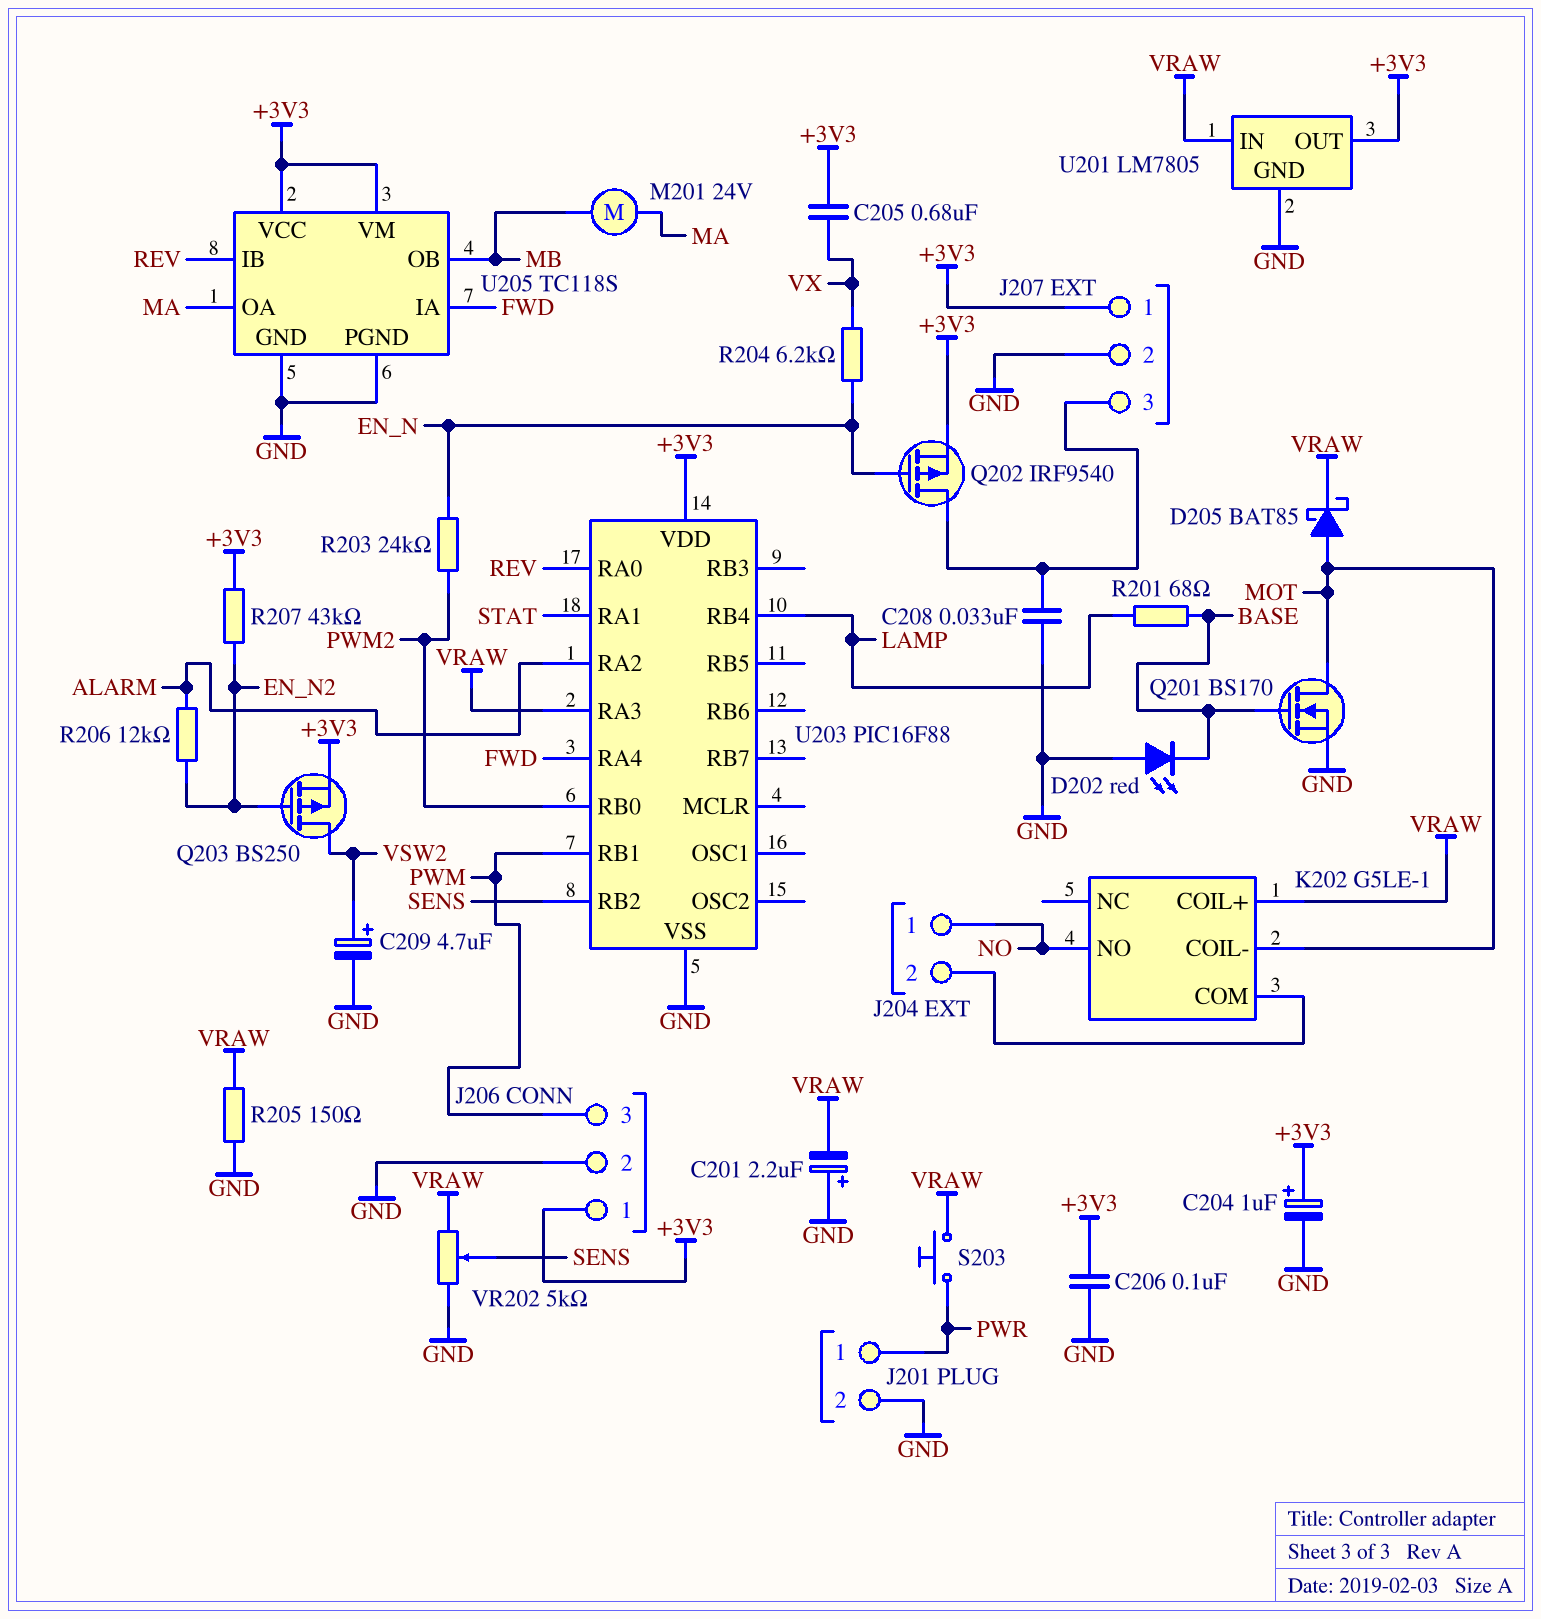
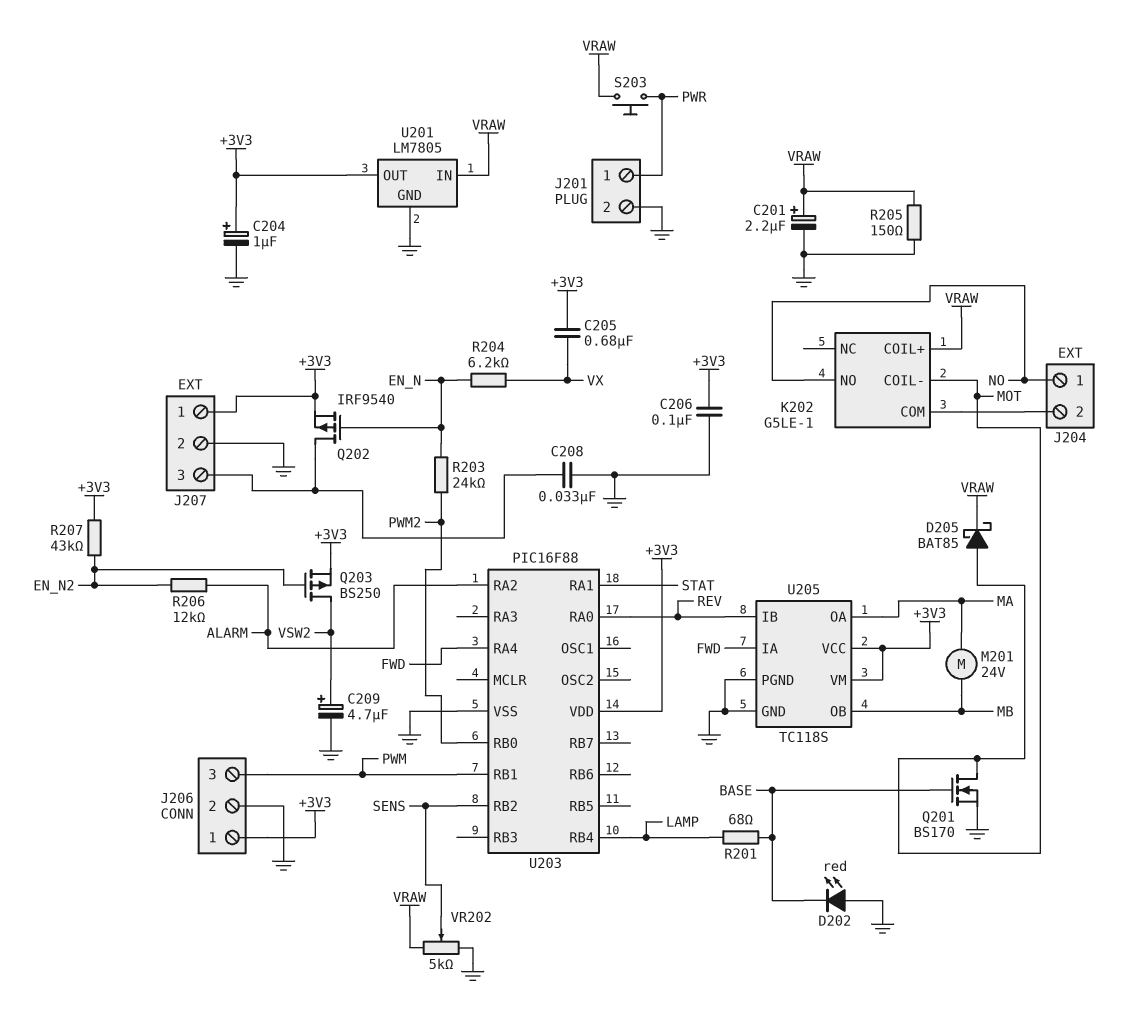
C201: 2.2uF (plus GND, minus VRAW) -> 2.2uF (plus VRAW, minus GND)
U203 pin RA3: VRAW -> none

